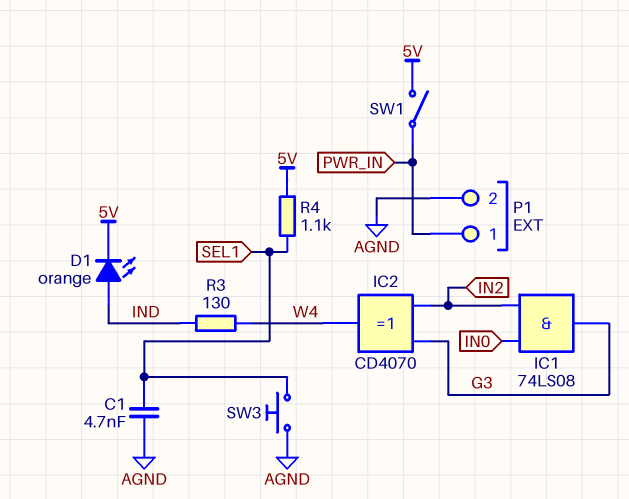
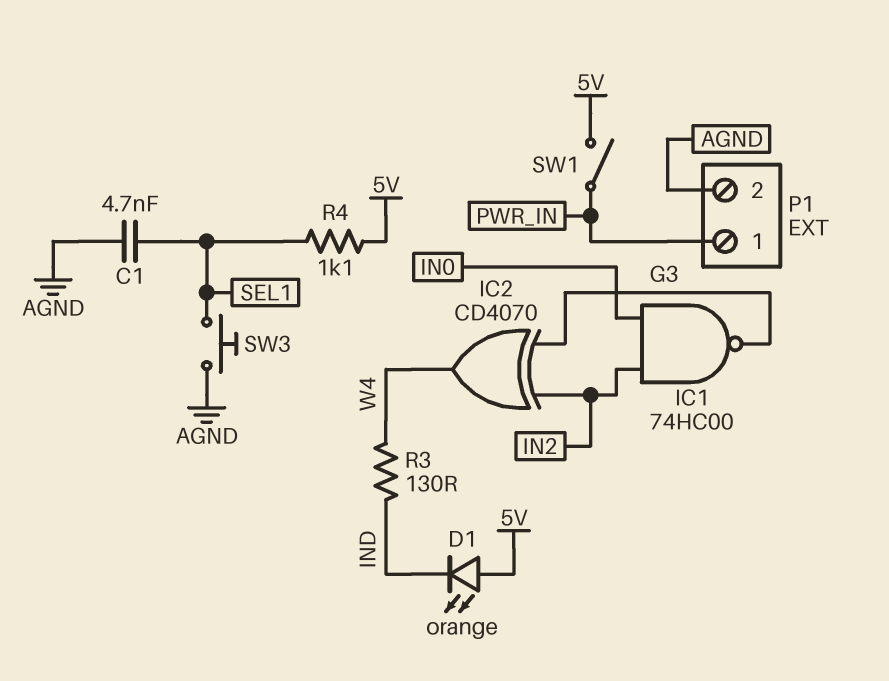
D1: LED orange (A IND, K 5V) -> LED orange (A 5V, K IND)
IC1: AND 74LS08 (in IN0, in IN2, out G3) -> NAND 74HC00 (in IN0, in IN2, out G3)

